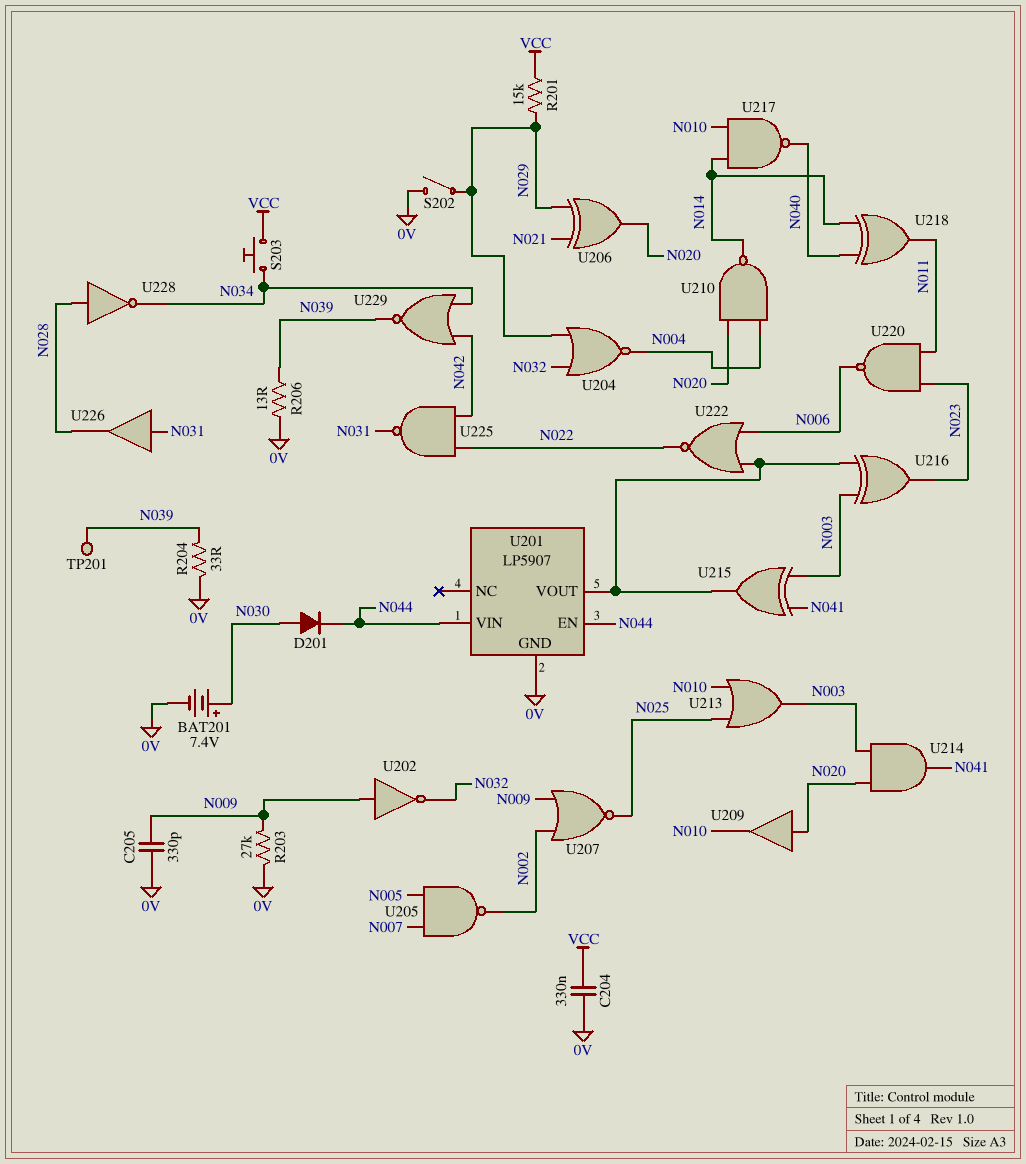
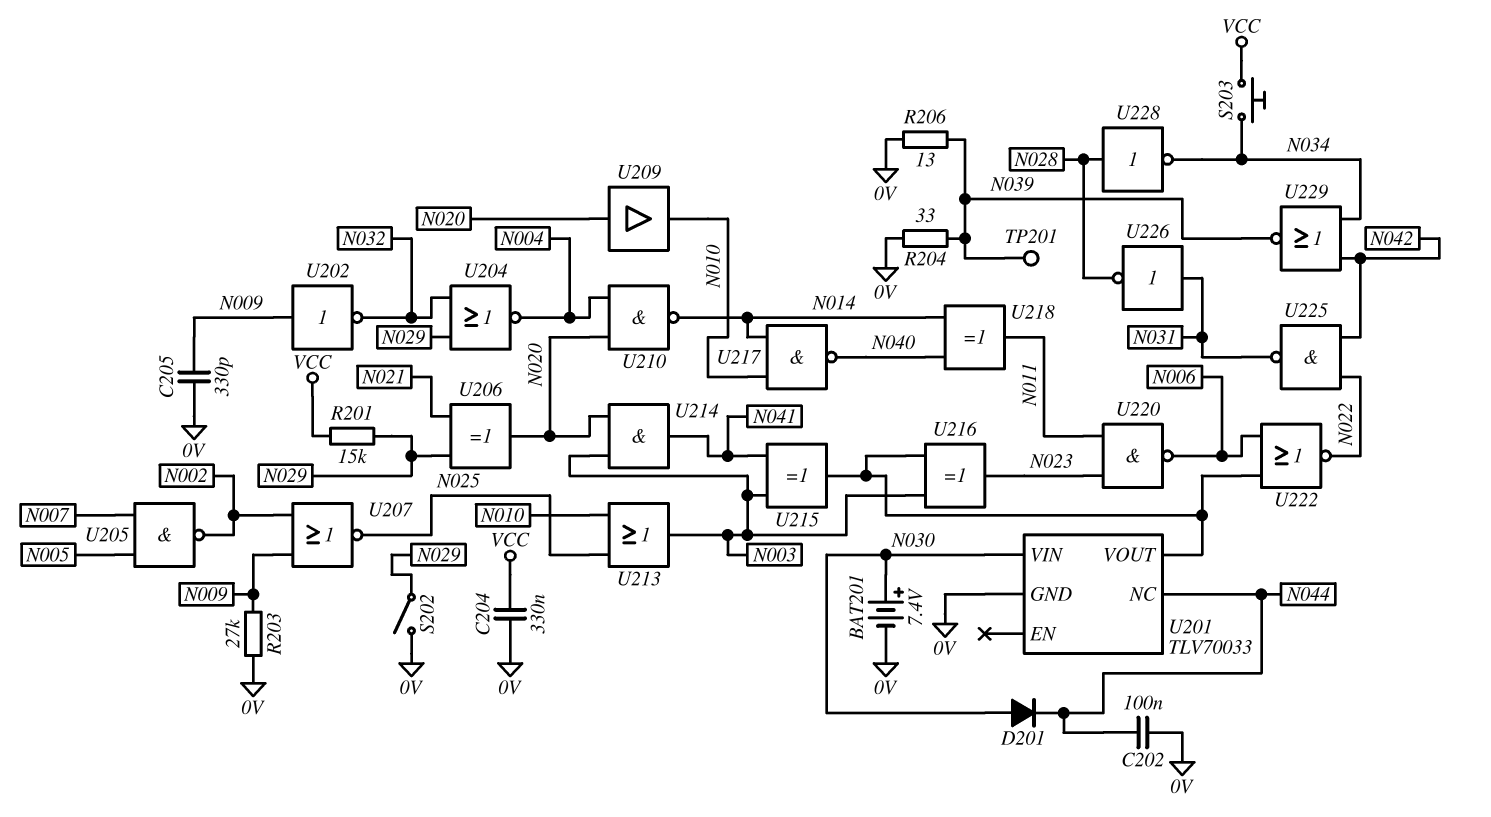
C202: none -> 100nF (0V, N044)
U201: LP5907 -> TLV70033
U201 pin EN: N044 -> none
U201 pin NC: none -> N044
U201 pin VIN: N044 -> N030
U226: buffer (in N031, out N028) -> NOT (in N031, out N028)

